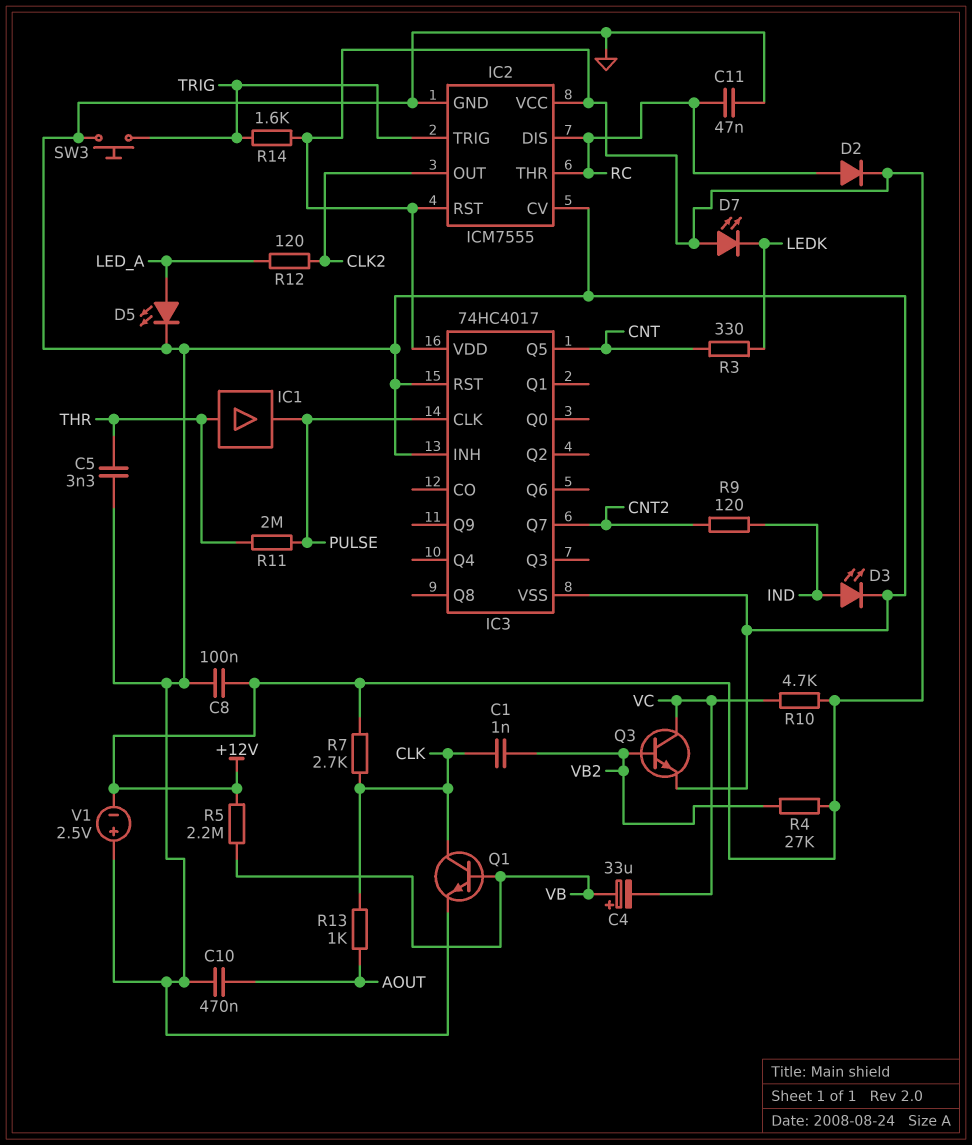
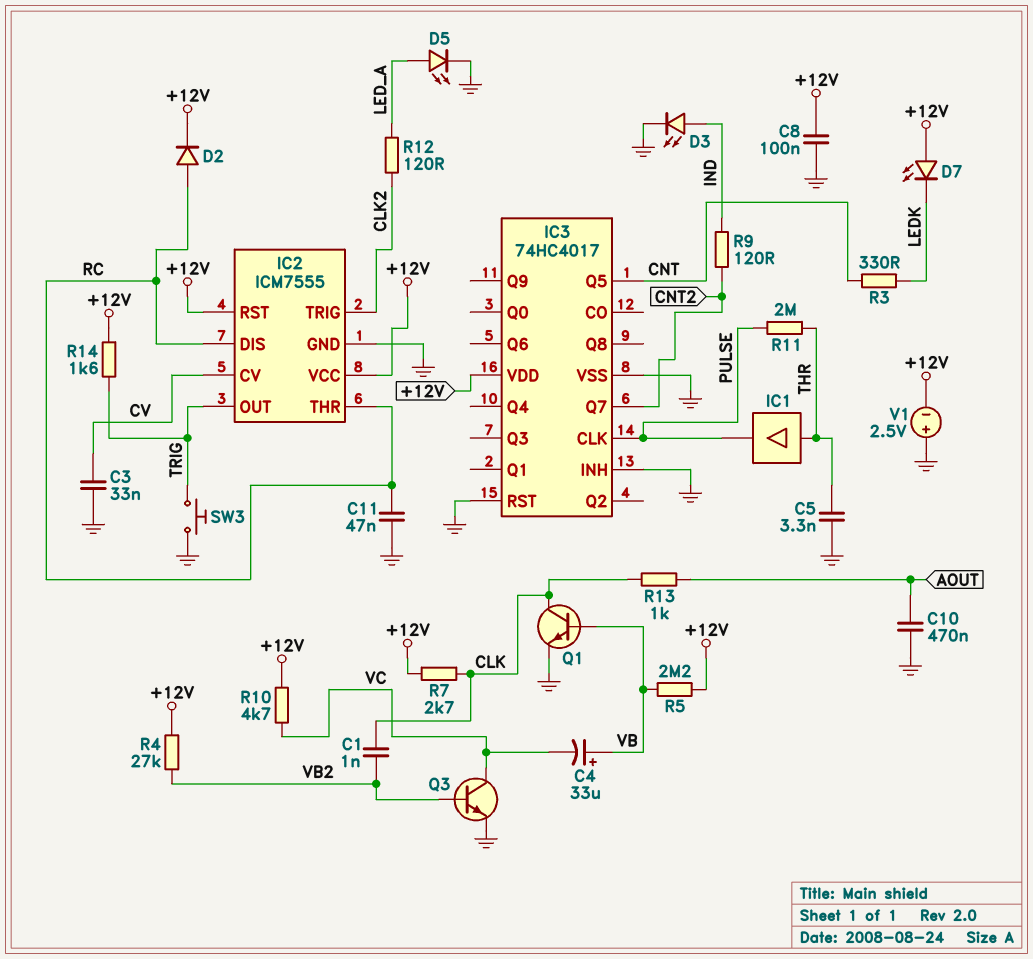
C3: none -> 33nF (CV, GND)
IC2 pin CV: GND -> CV
IC2 pin OUT: CLK2 -> TRIG
IC2 pin TRIG: TRIG -> CLK2

